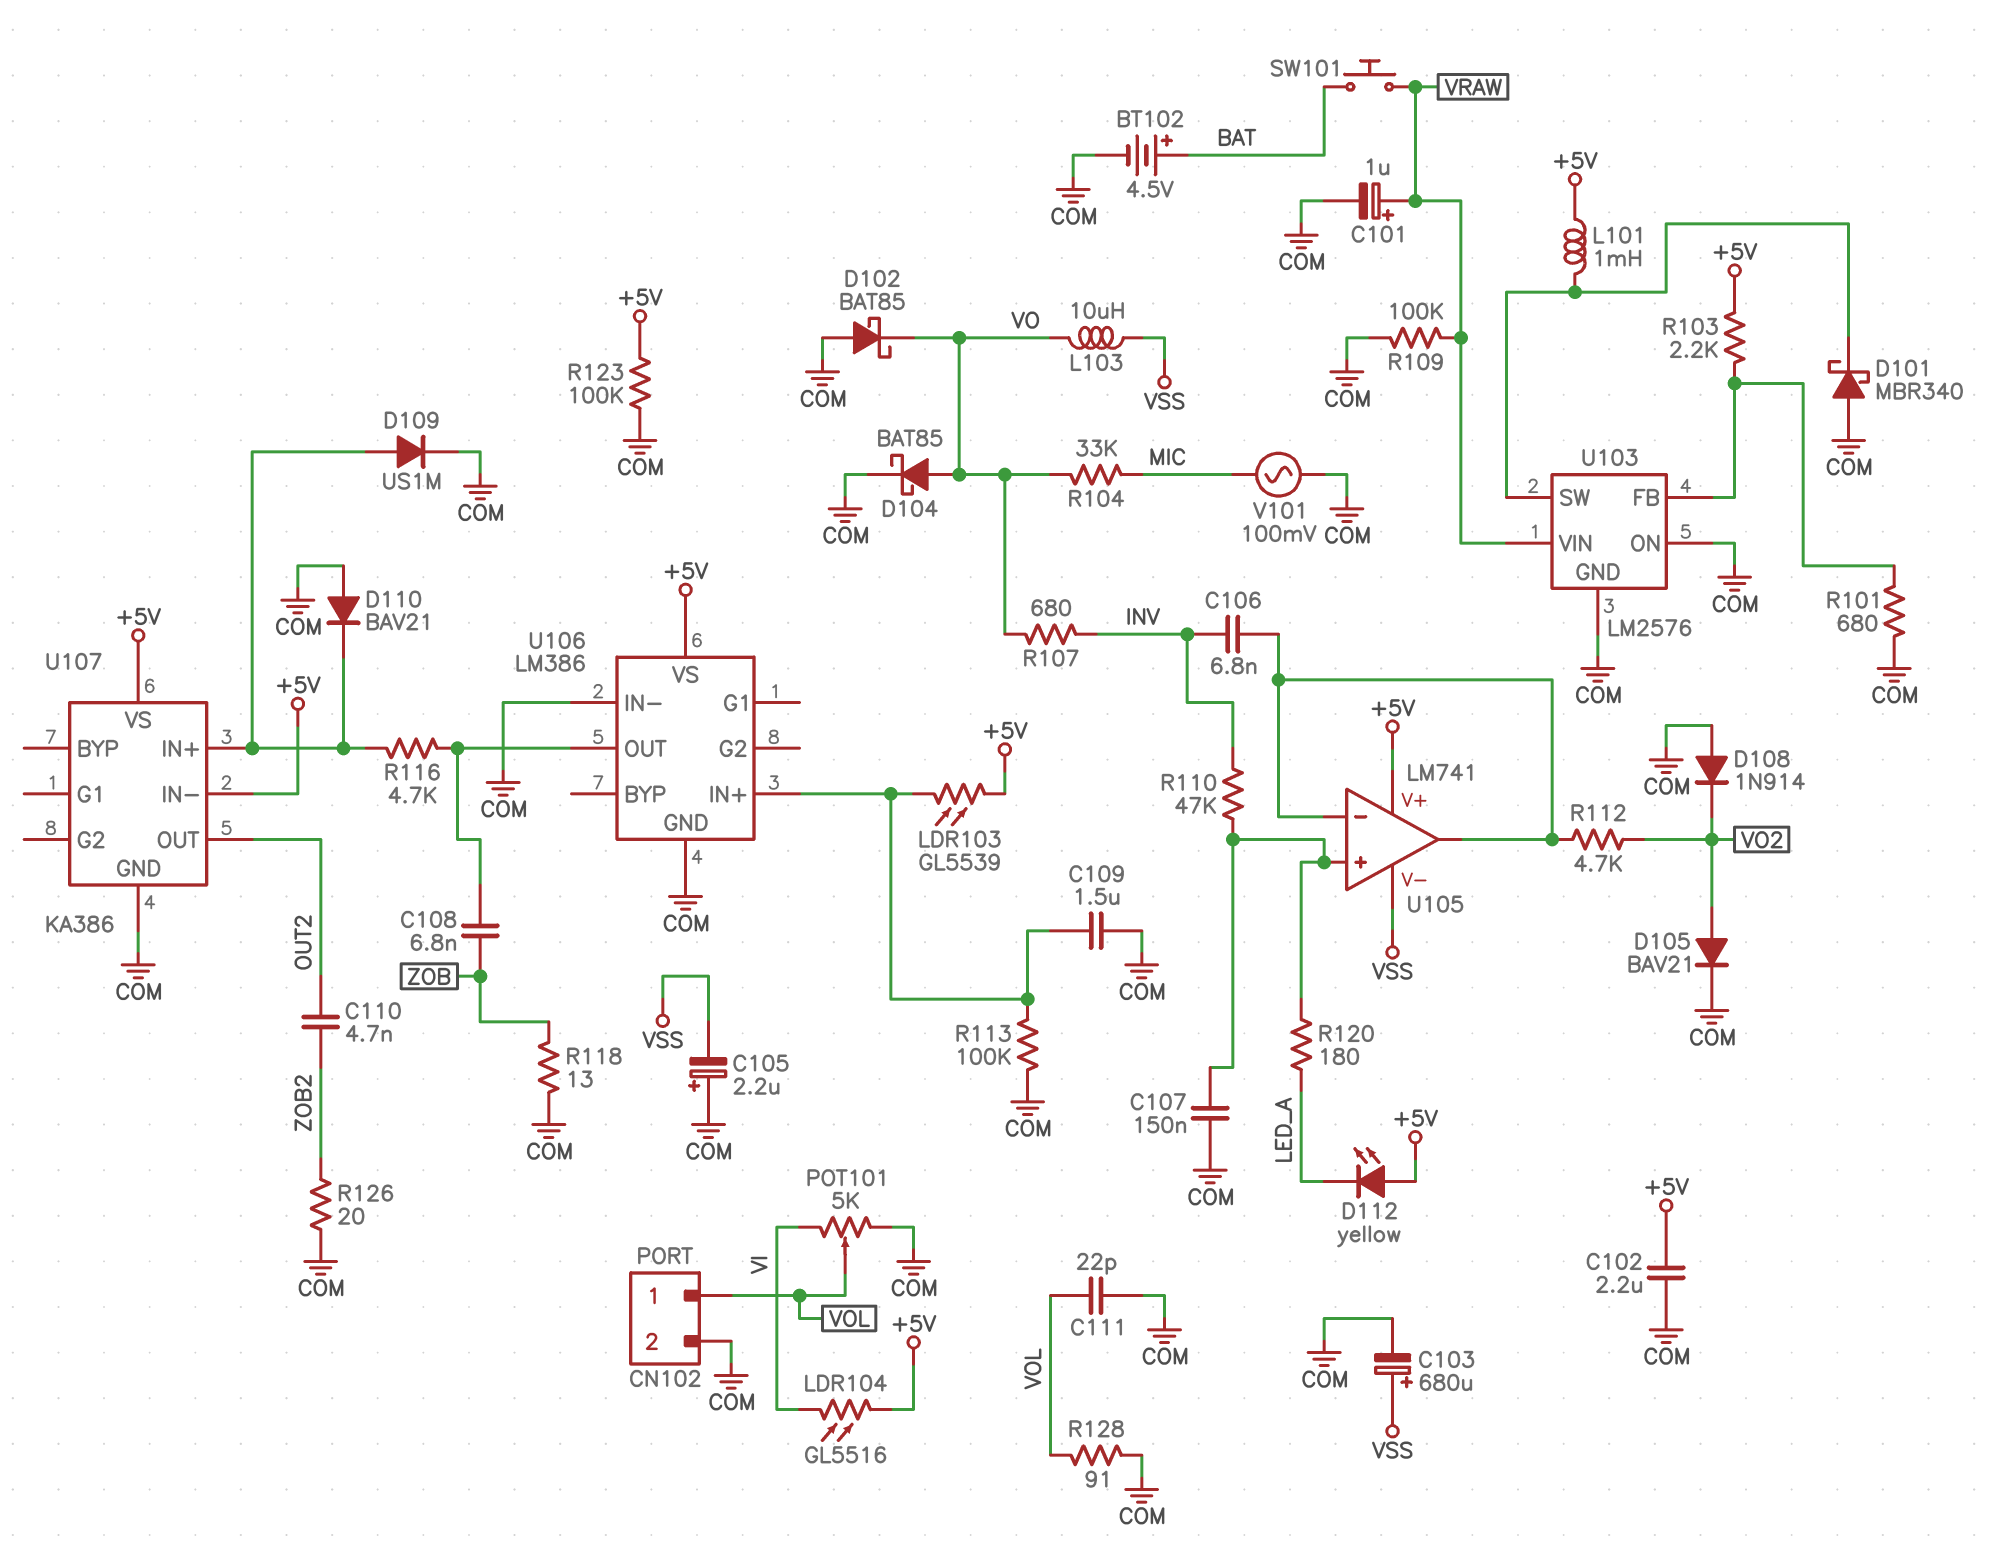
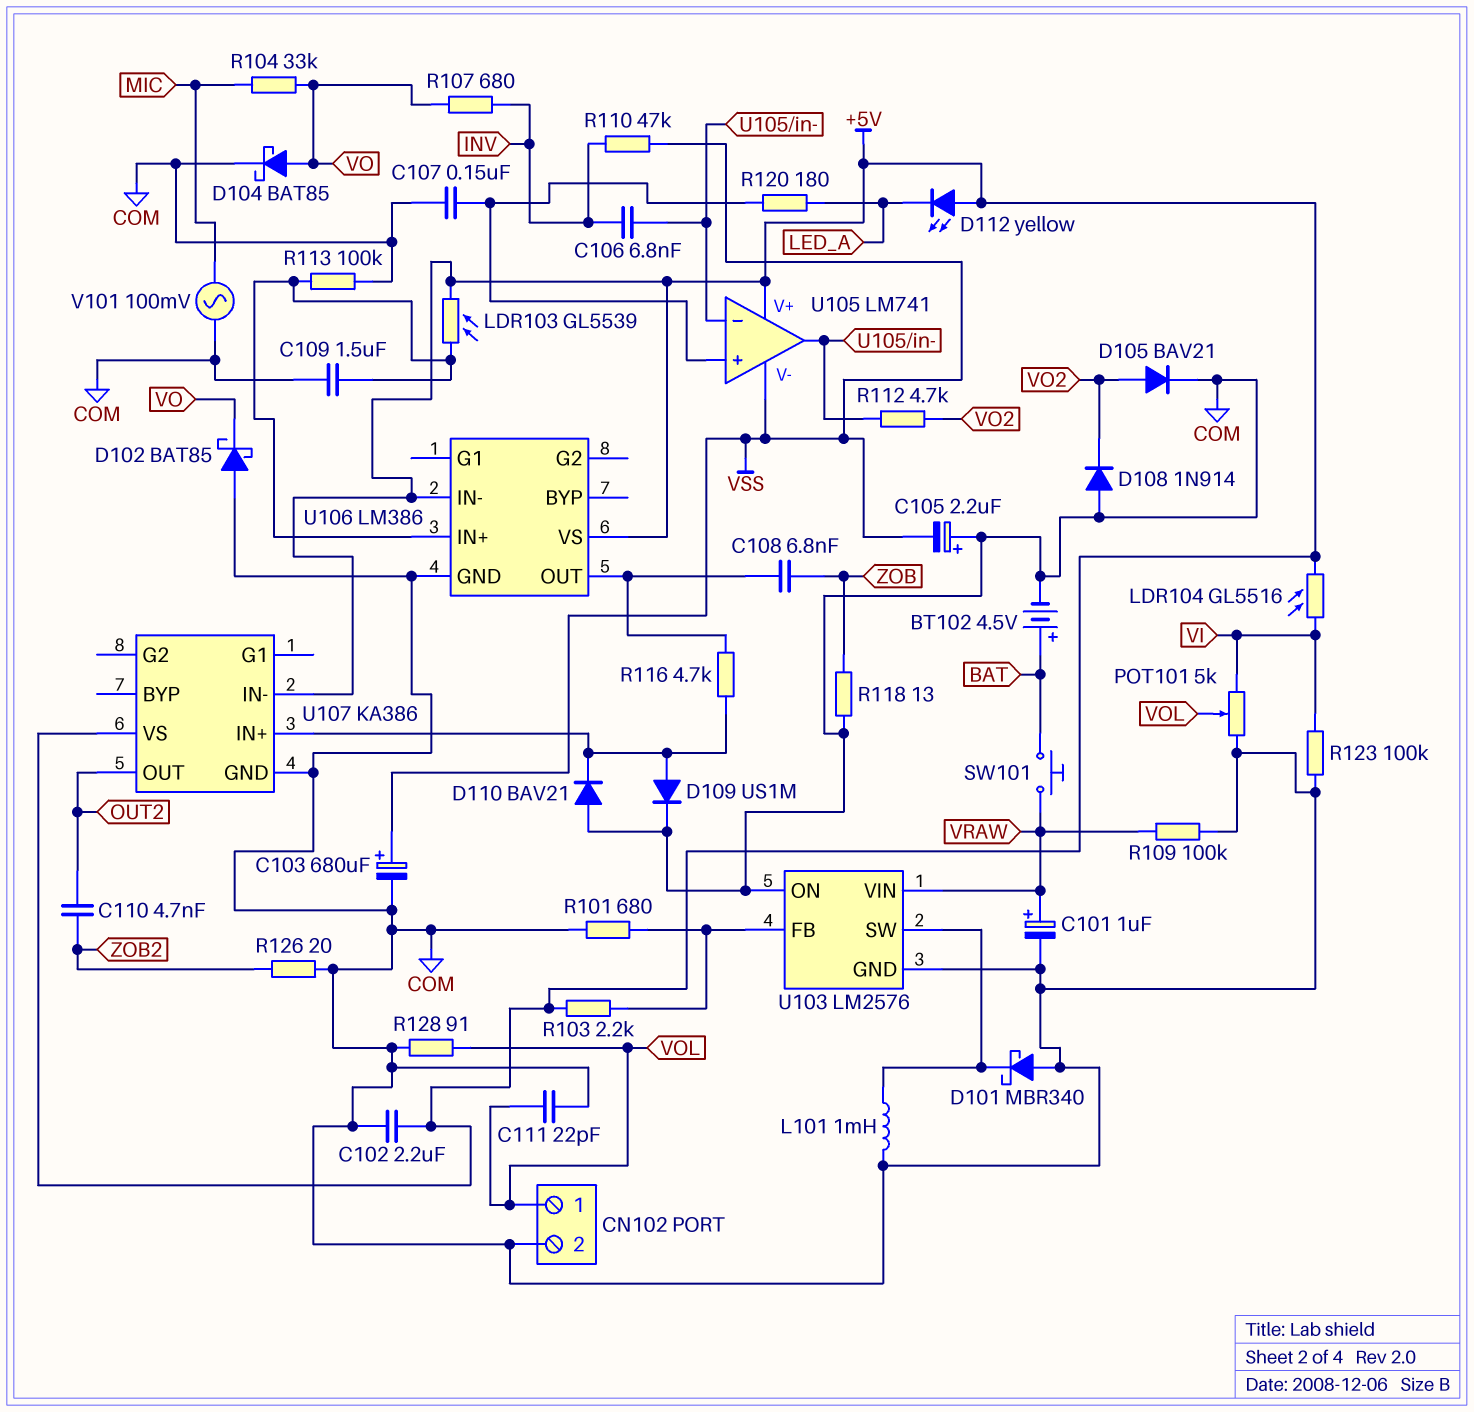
L101: 1mH (+5V, U103/SW) -> 1mH (COM, U103/SW)
L103: 10uH (VO, VSS) -> none
R110: 47k (INV, U105/in+) -> 47k (INV, VSS)
R123: 100k (+5V, COM) -> 100k (COM, VI)
U106 pin IN-: COM -> +5V

